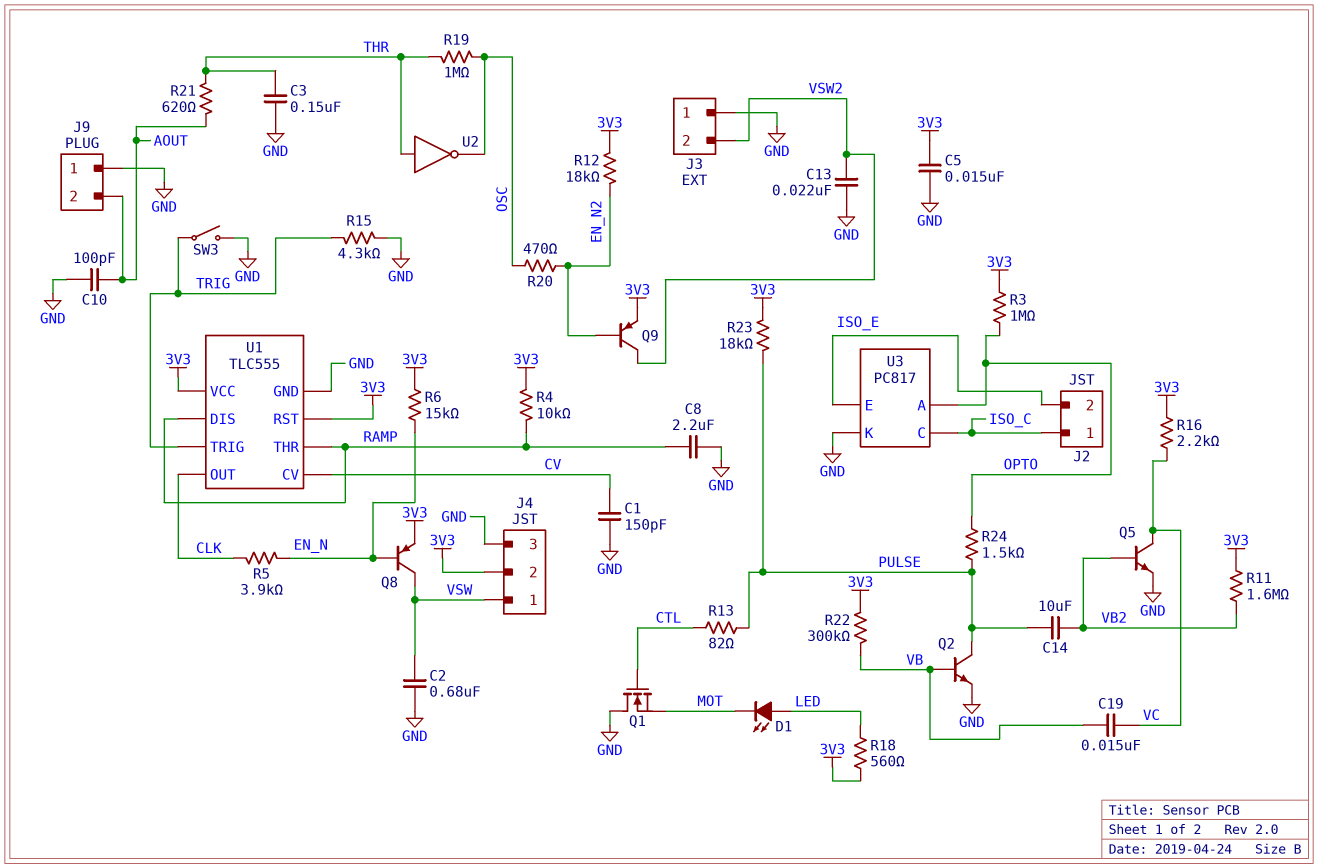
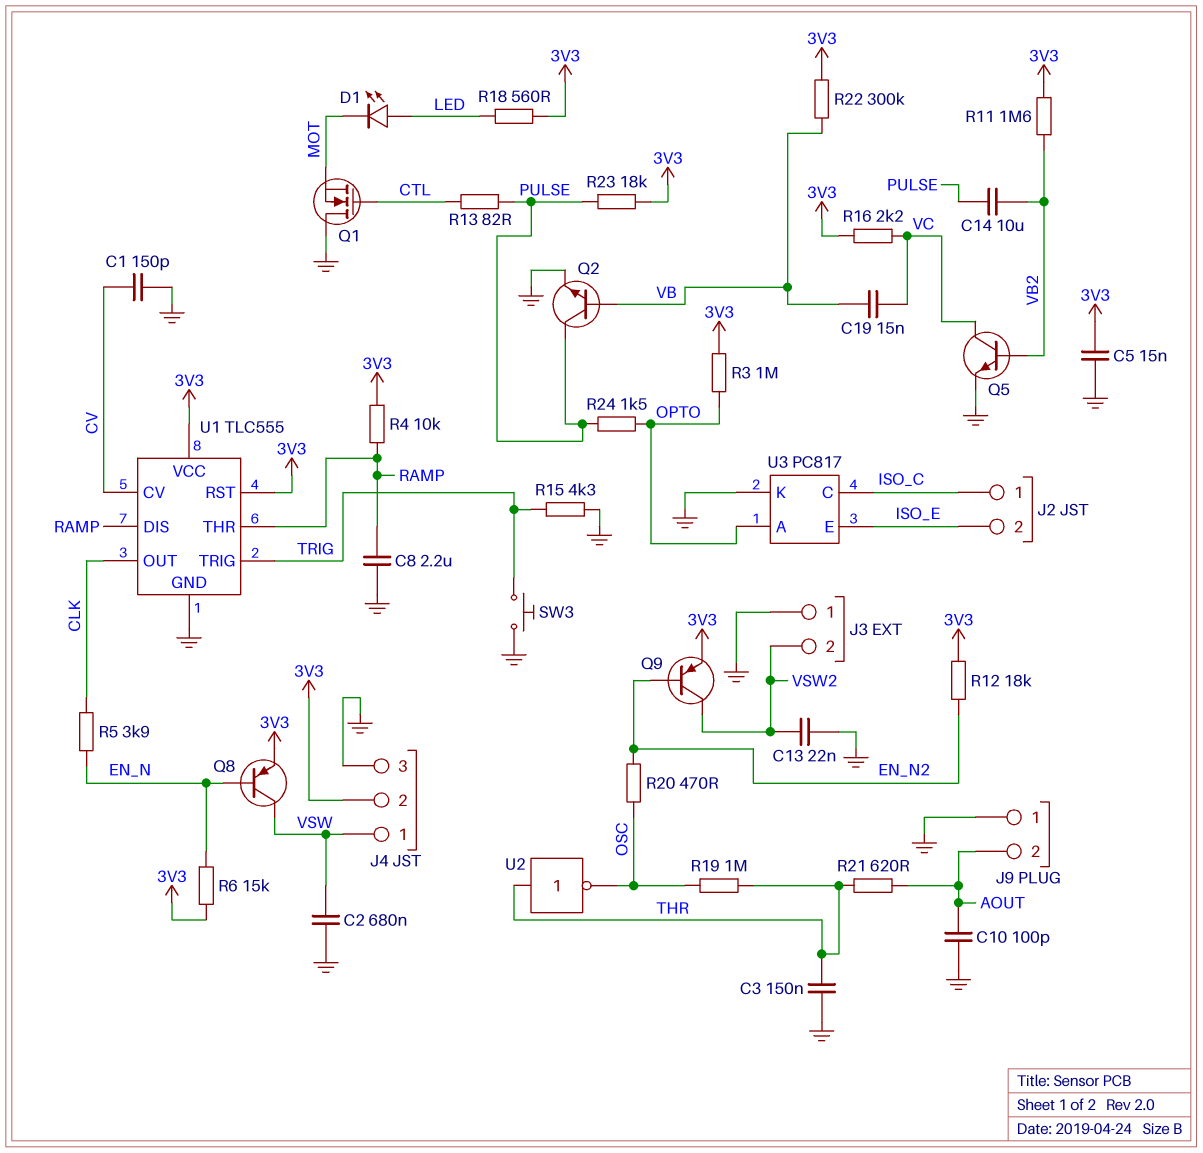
SW3: switch (GND, TRIG) -> button (GND, TRIG)

